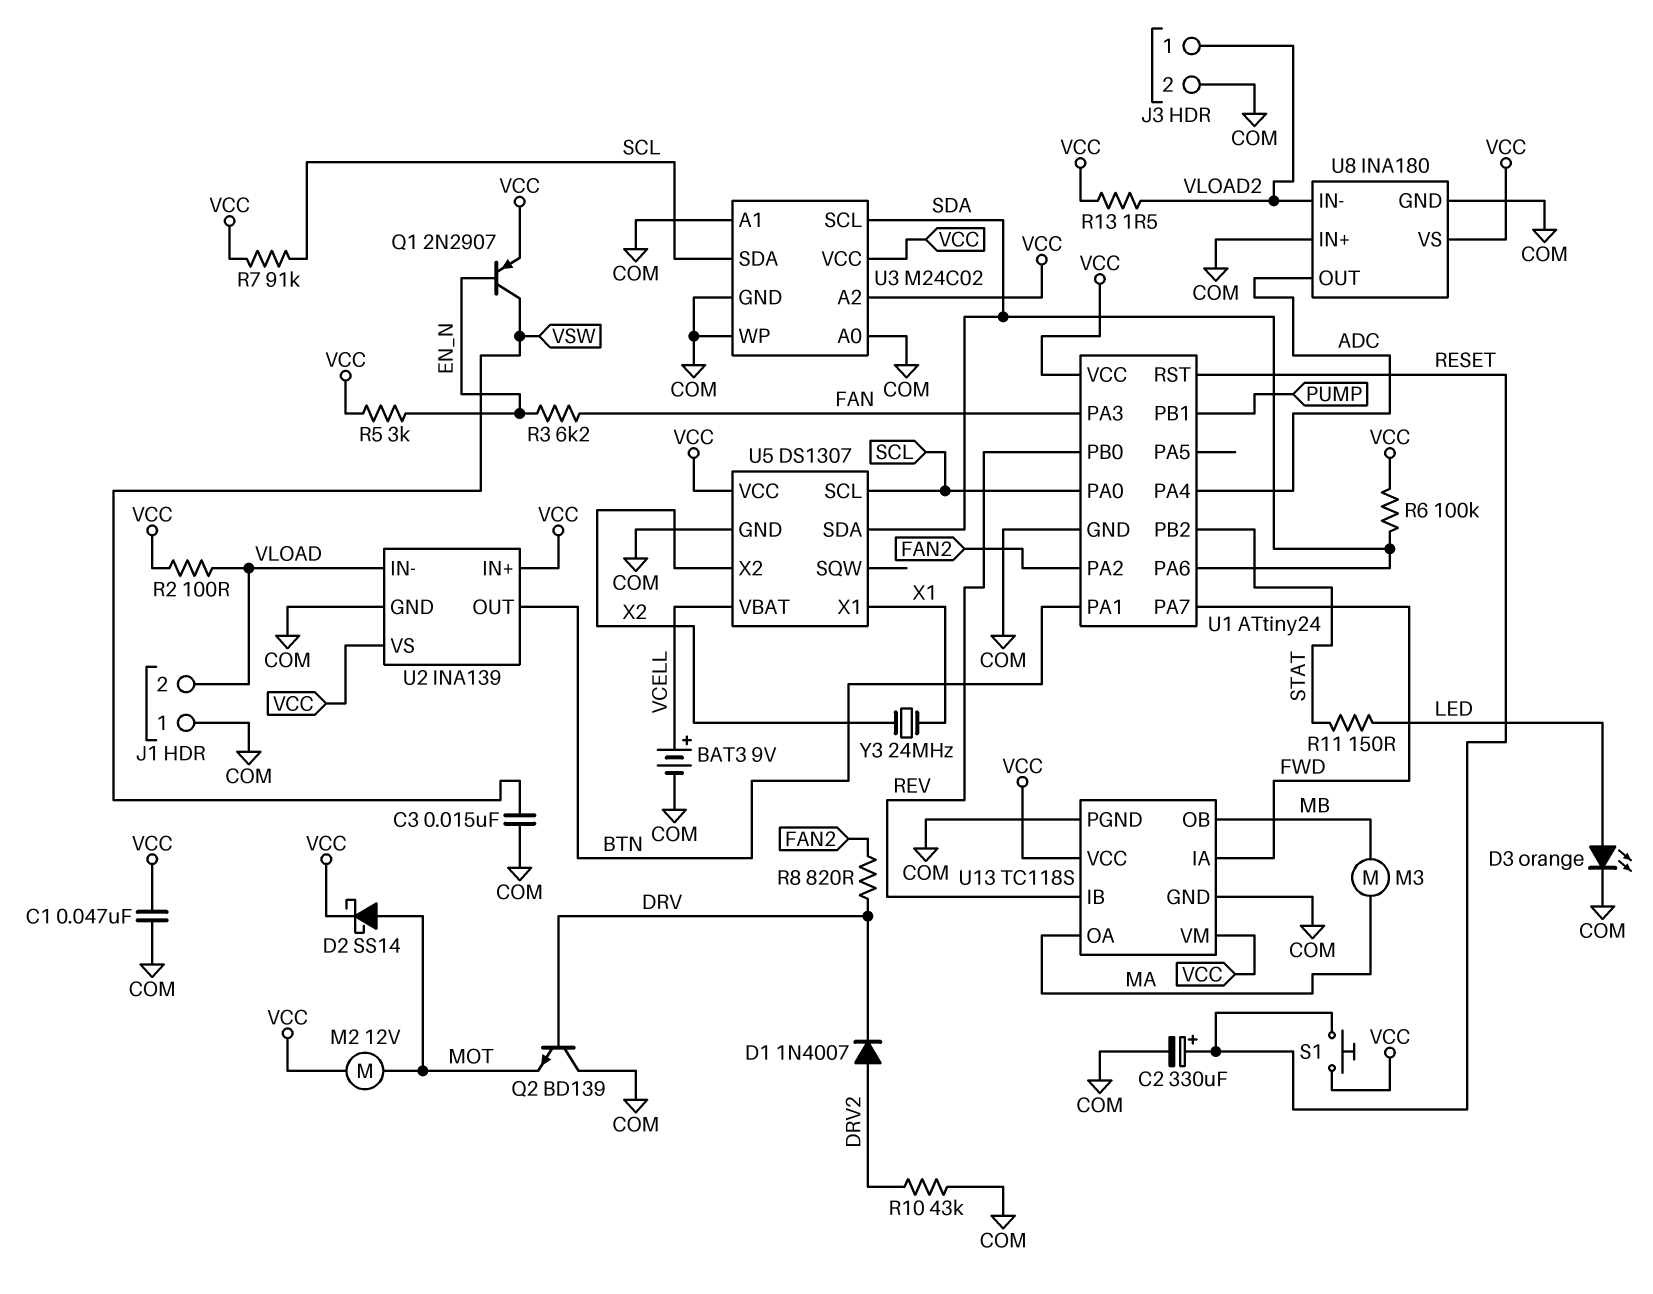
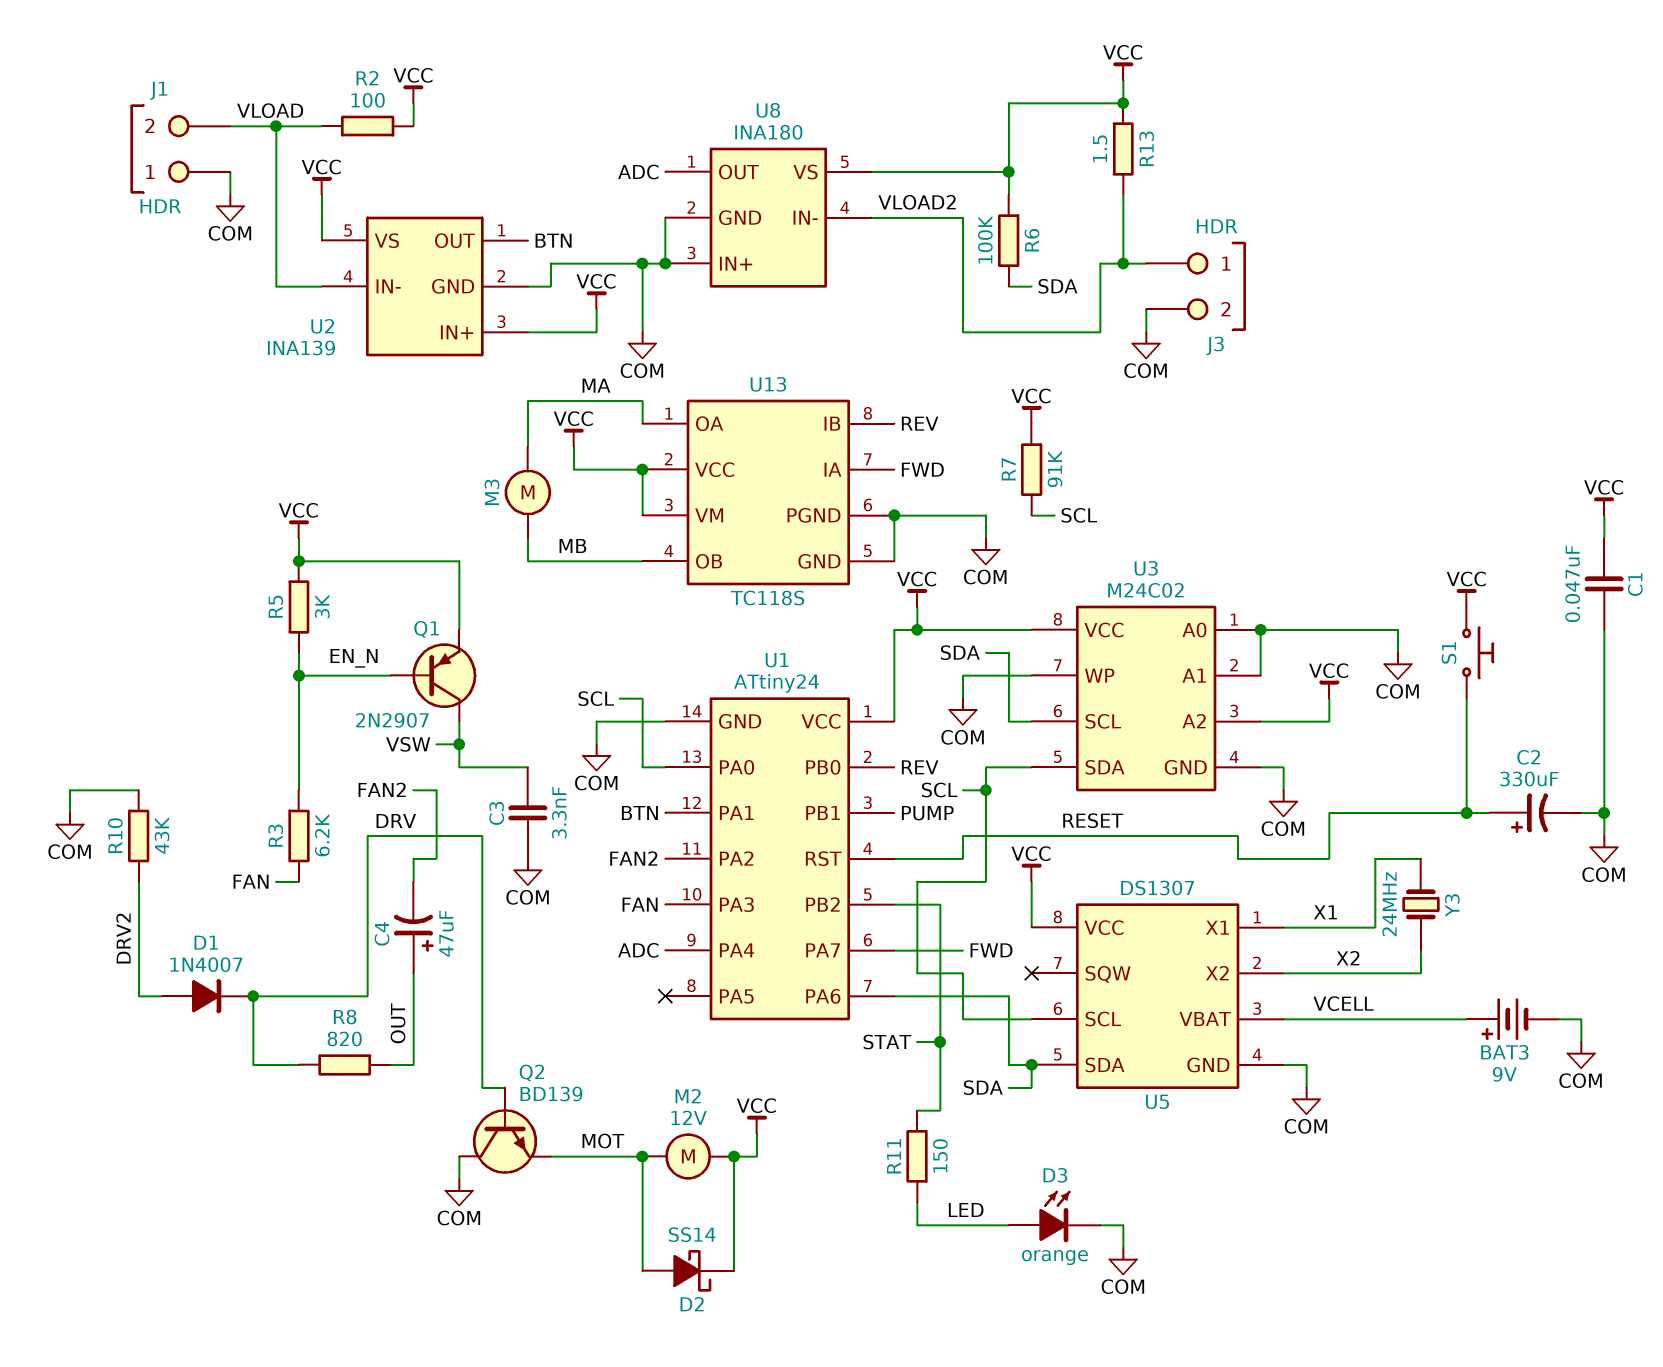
C3: 15nF (COM, VSW) -> 3.3nF (COM, VSW)
C4: none -> 47uF (plus OUT, minus FAN2)
R8: 820 (DRV, FAN2) -> 820 (DRV, OUT)

